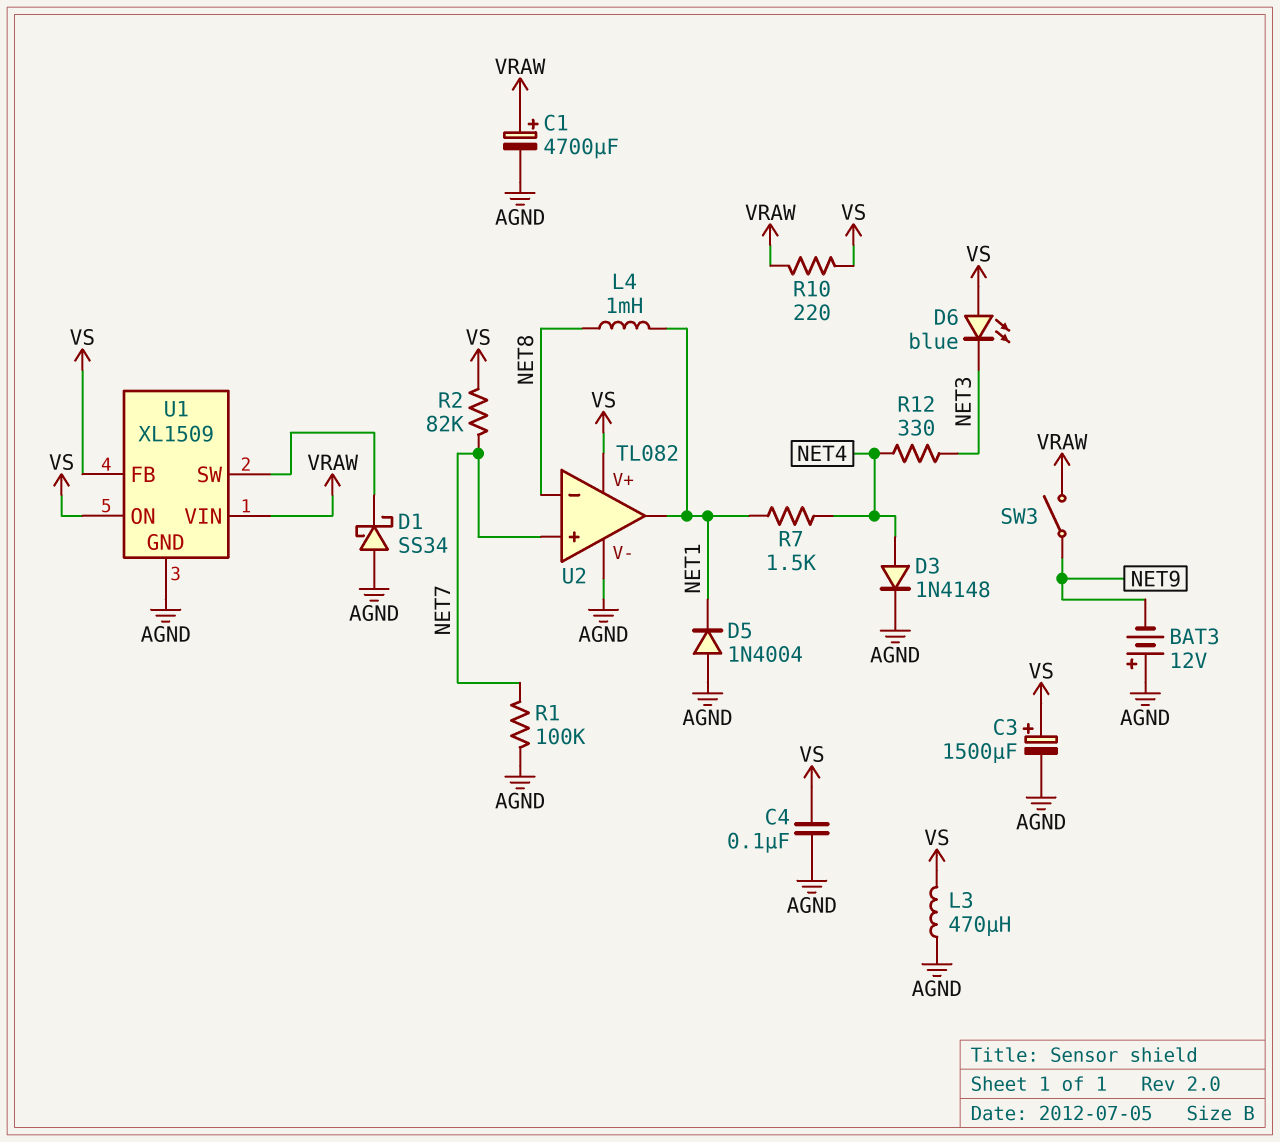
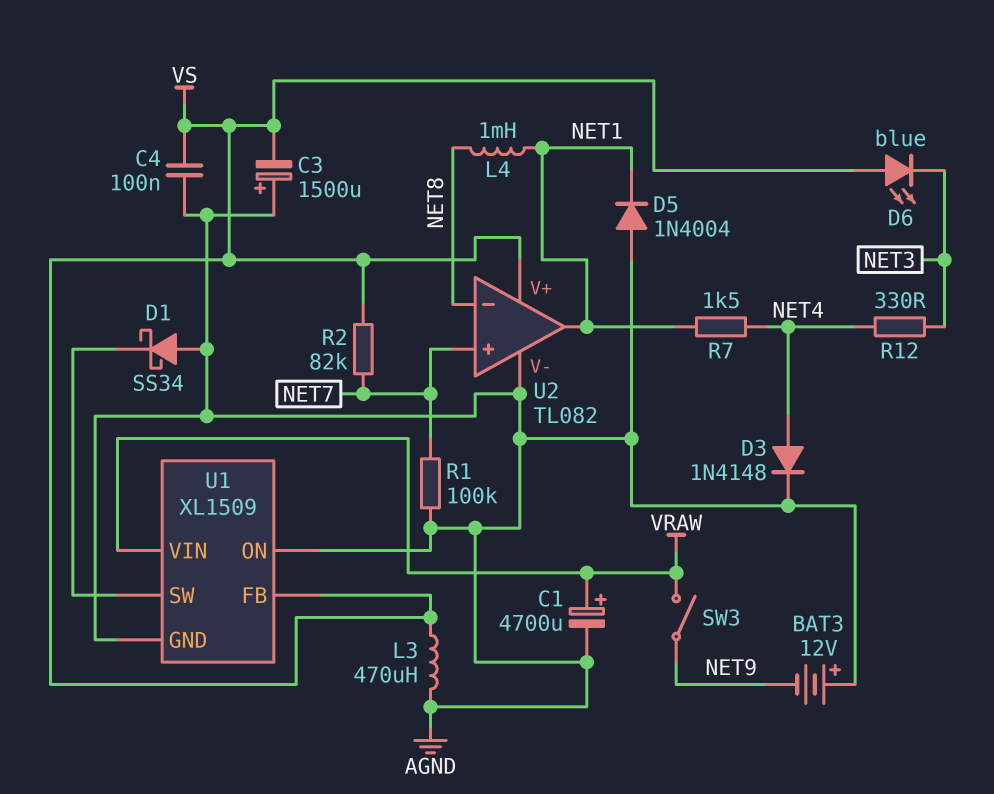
C3: 1500uF (plus VS, minus AGND) -> 1500uF (plus AGND, minus VS)
R10: 220 (VRAW, VS) -> none
U1 pin ON: VS -> AGND

